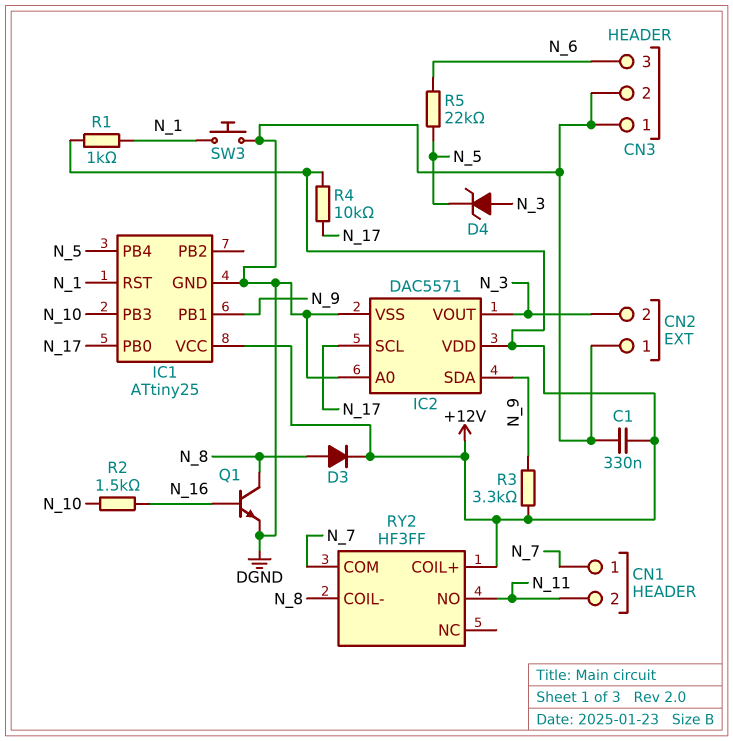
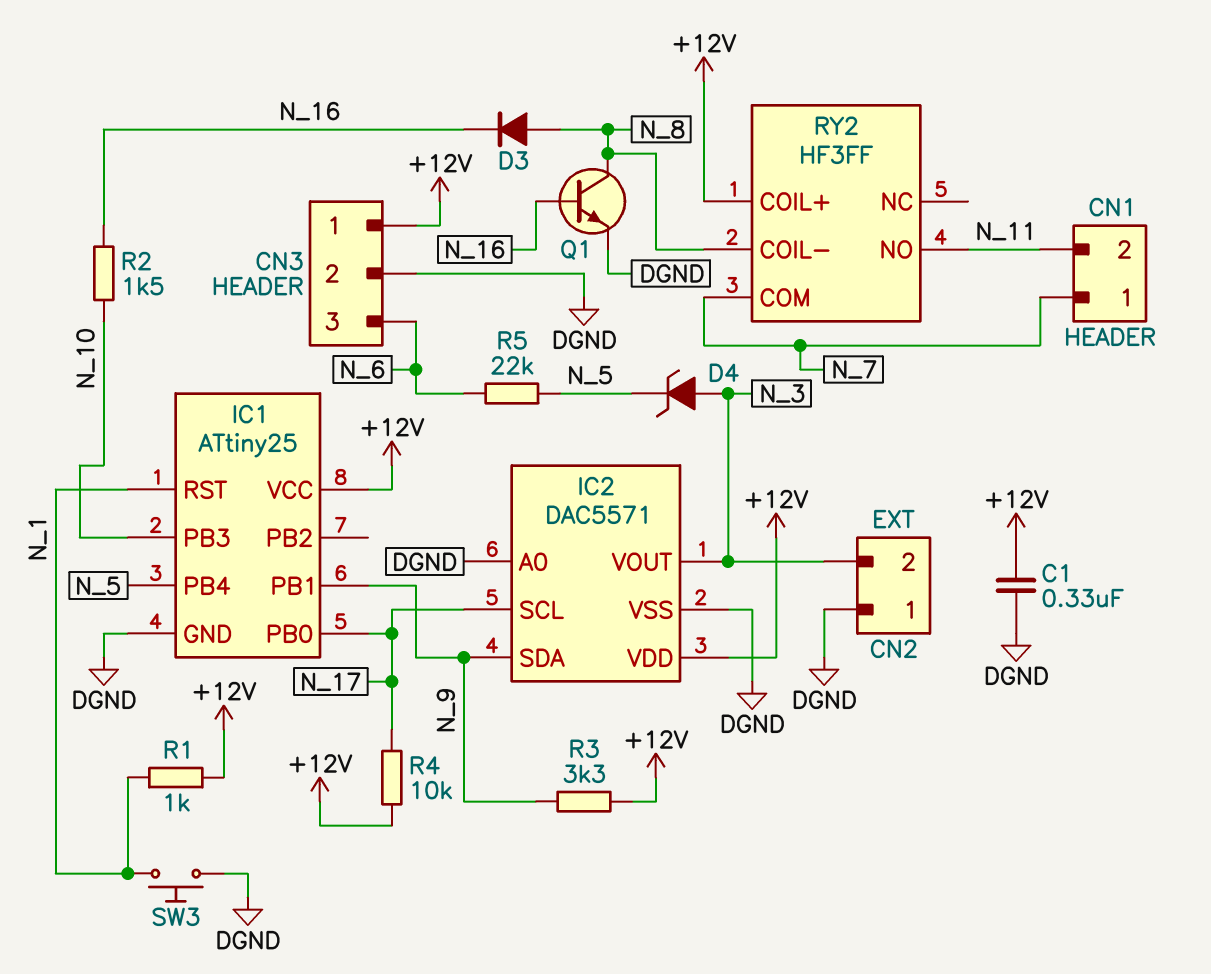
CN3 pin 1: DGND -> +12V
D3: diode (A N_8, K +12V) -> diode (A N_8, K N_16)

